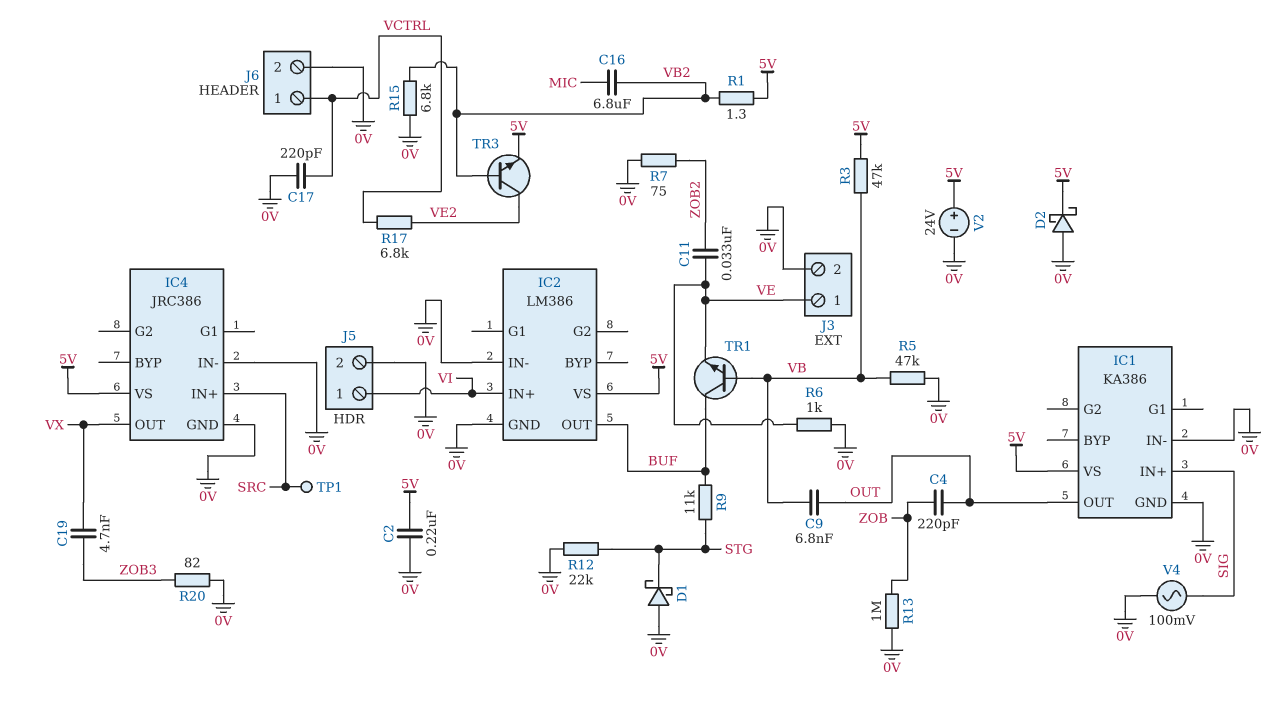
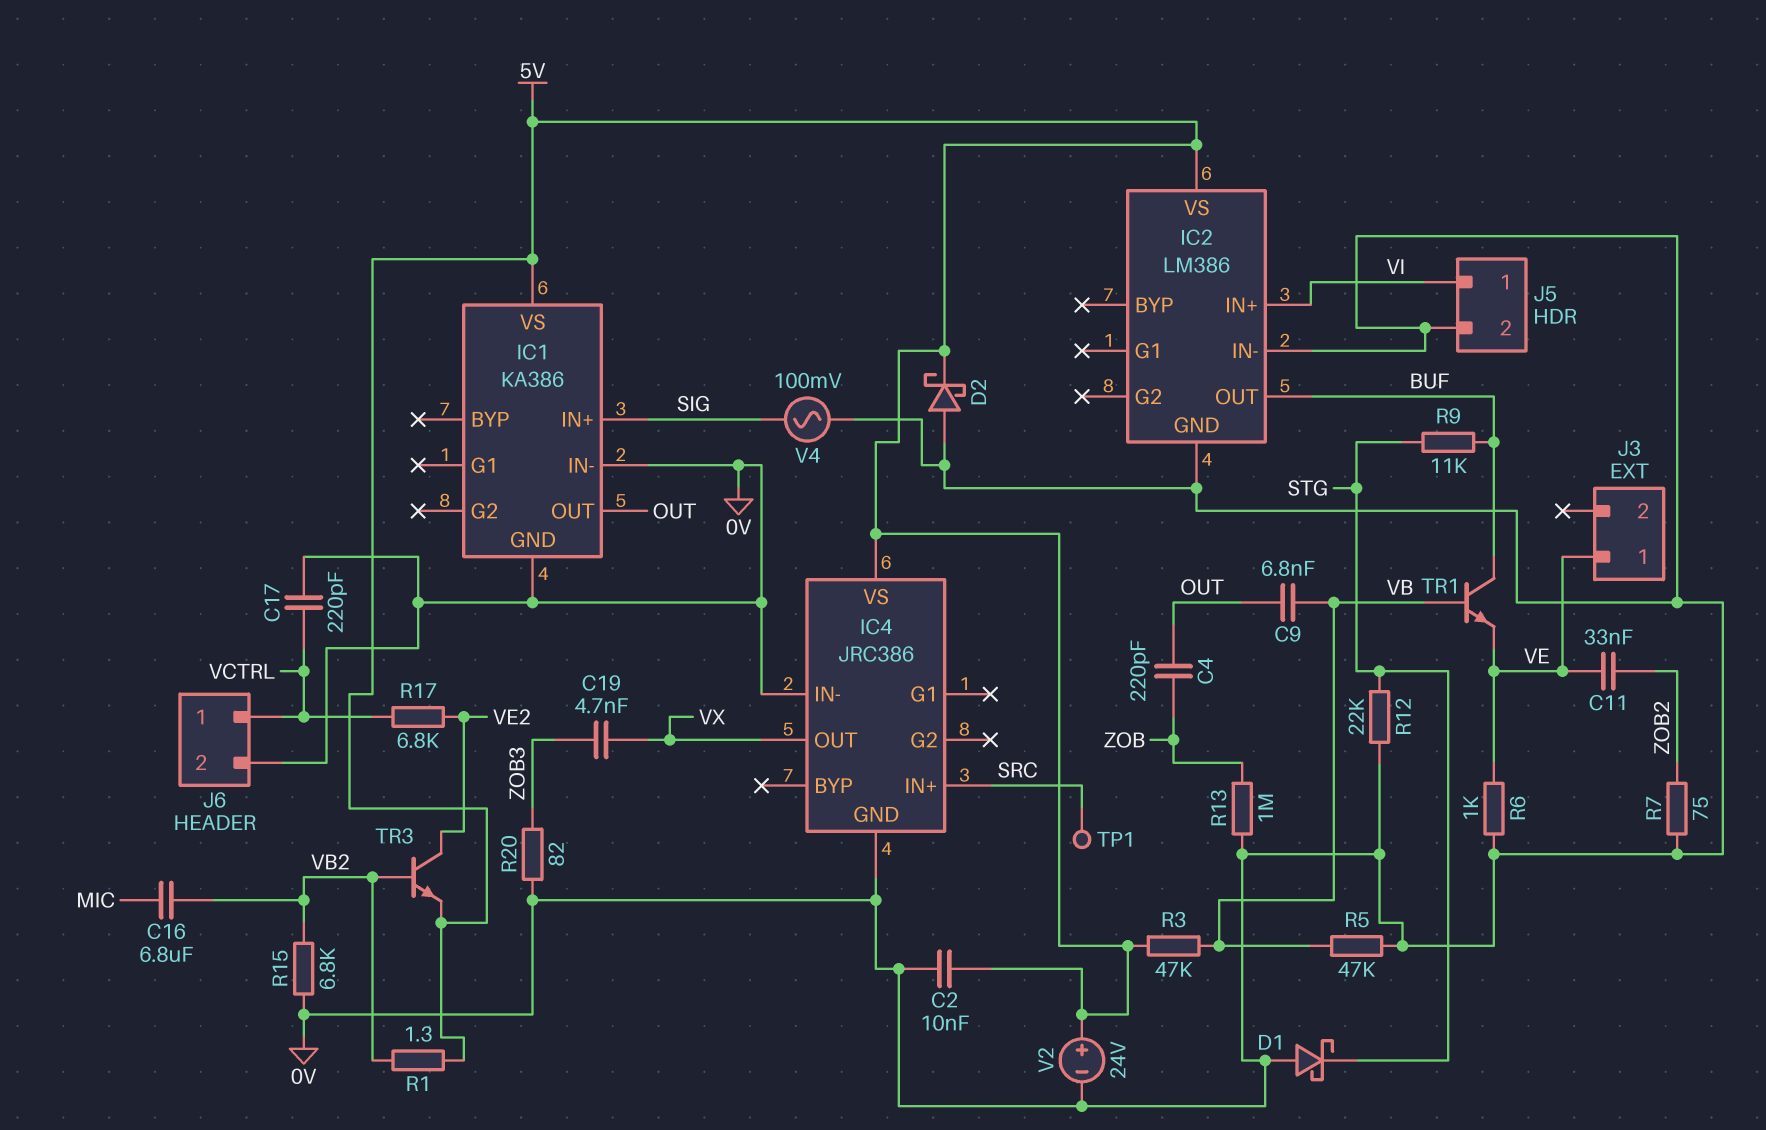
C2: 220nF (0V, 5V) -> 10nF (0V, 5V)
J3 pin 2: 0V -> none

